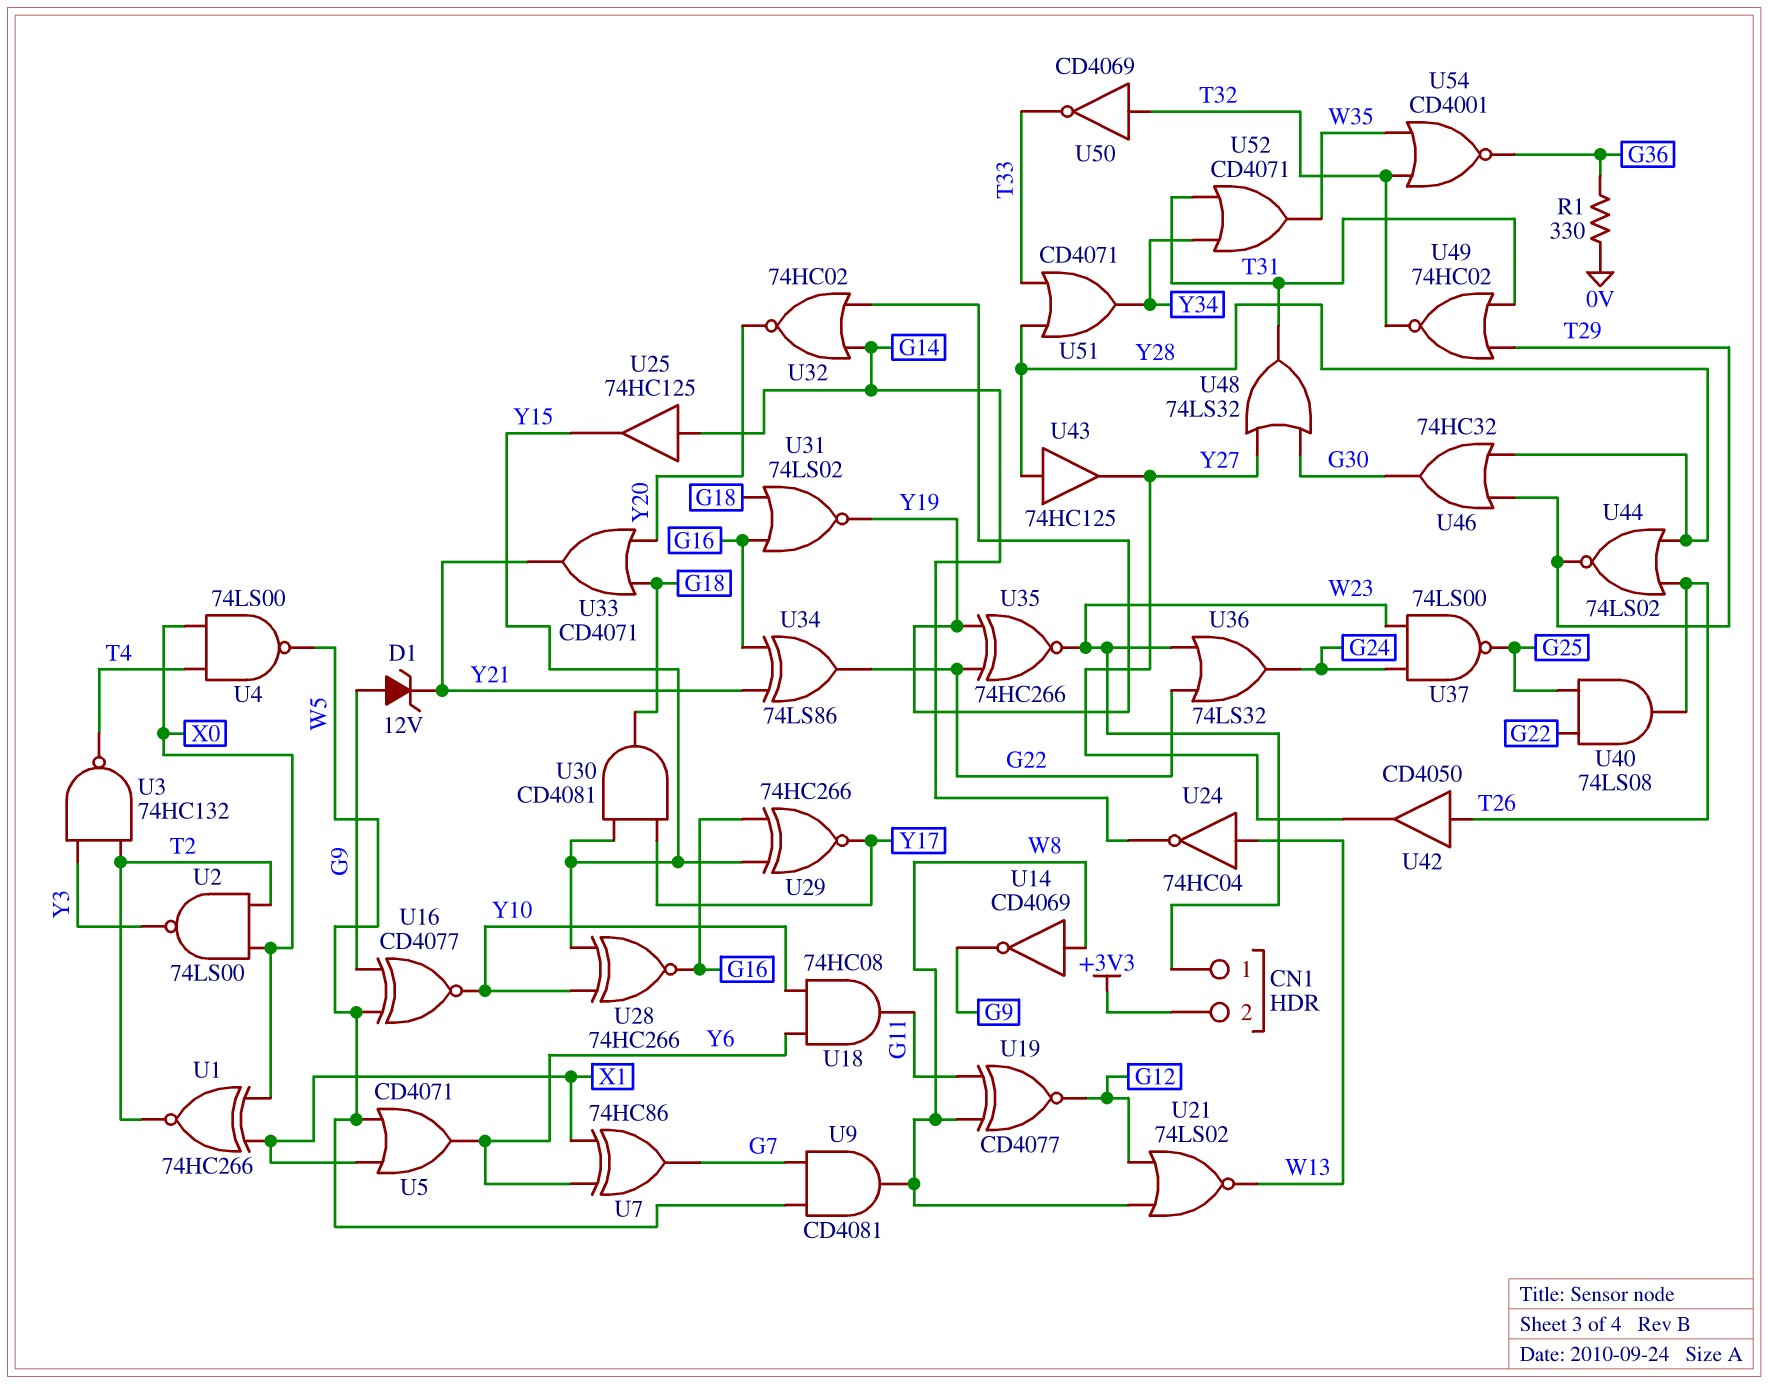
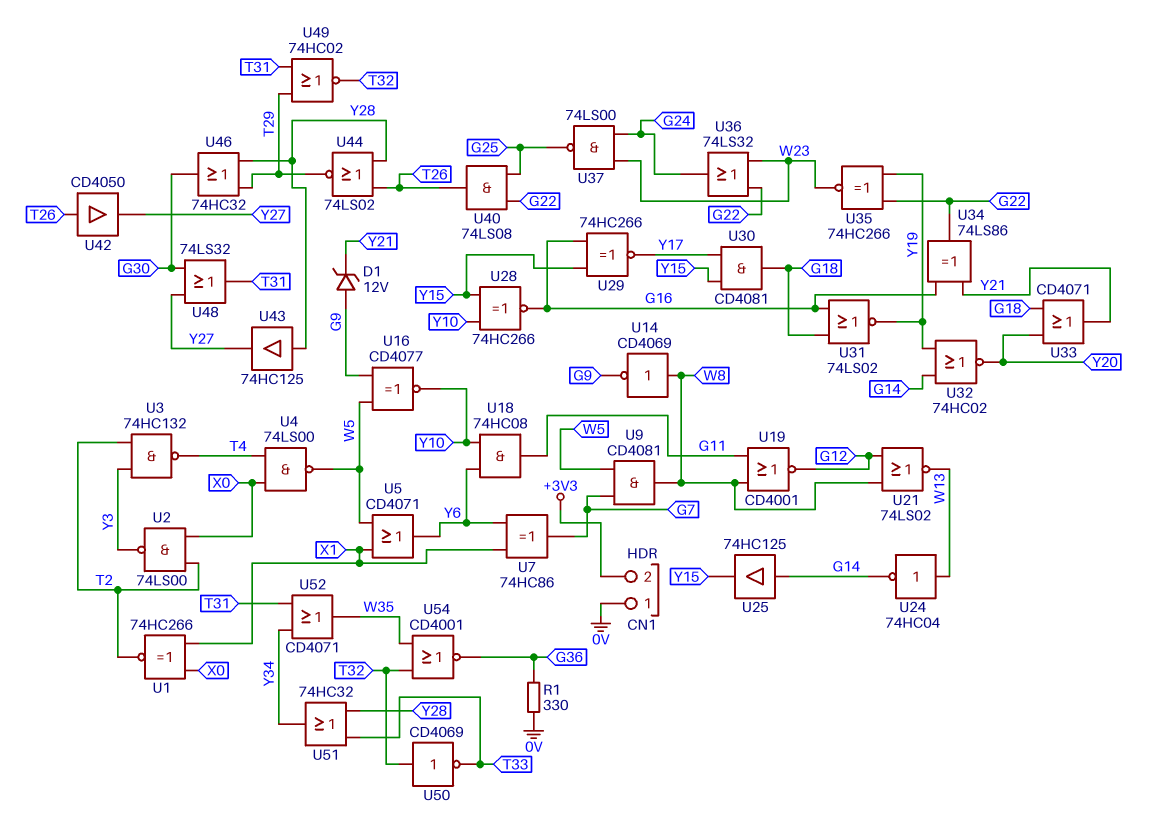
CN1 pin 1: W23 -> 0V
U19: XNOR CD4077 (in G11, in W8, out G12) -> NOR CD4001 (in G11, in W8, out G12)
U51: OR CD4071 (in T33, in Y28, out Y34) -> OR 74HC32 (in T33, in Y28, out Y34)

